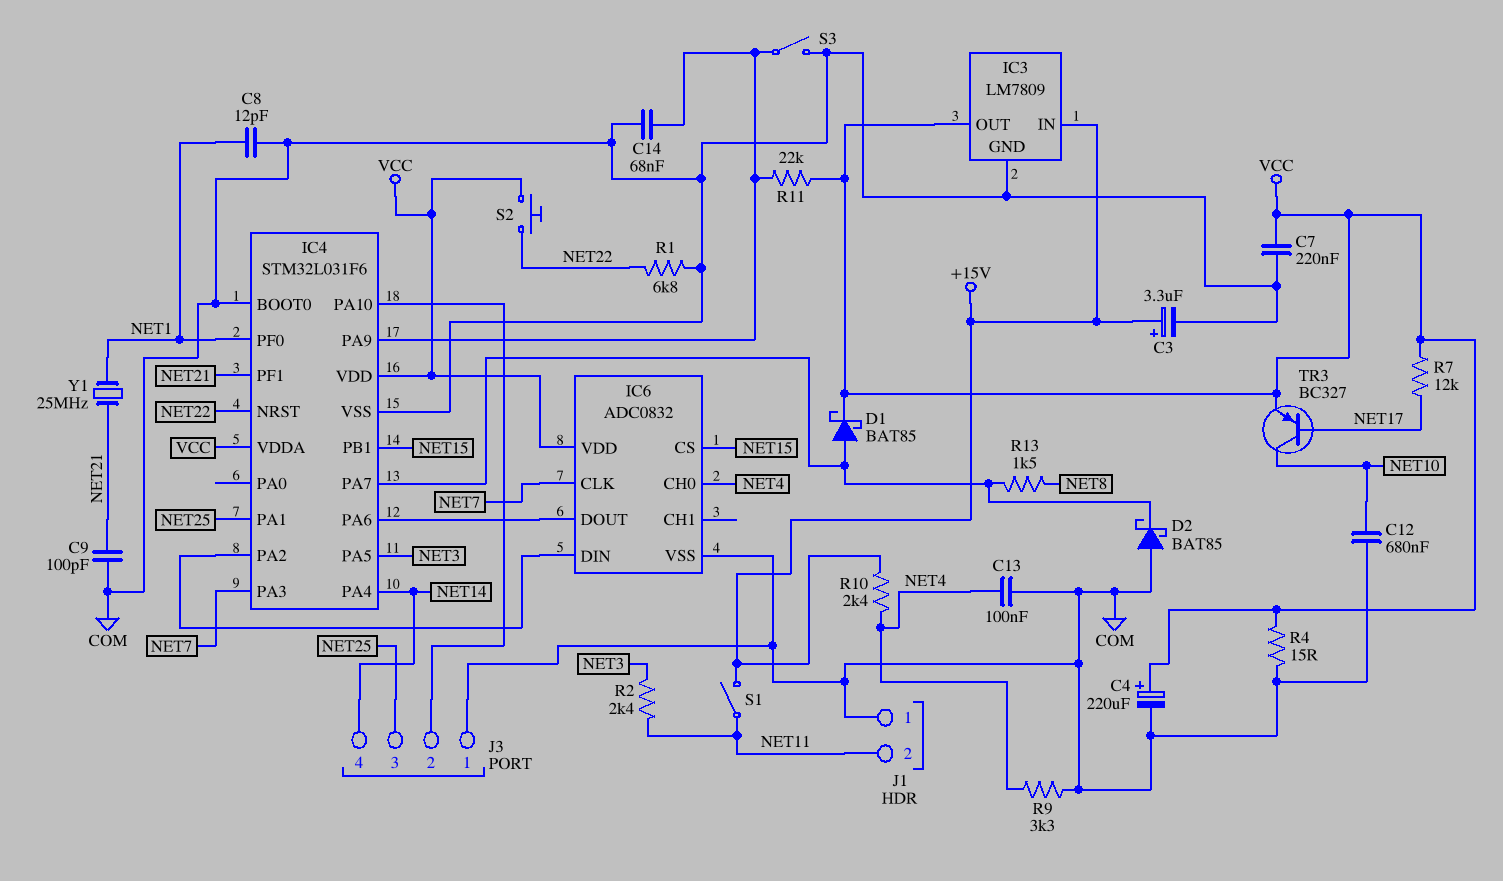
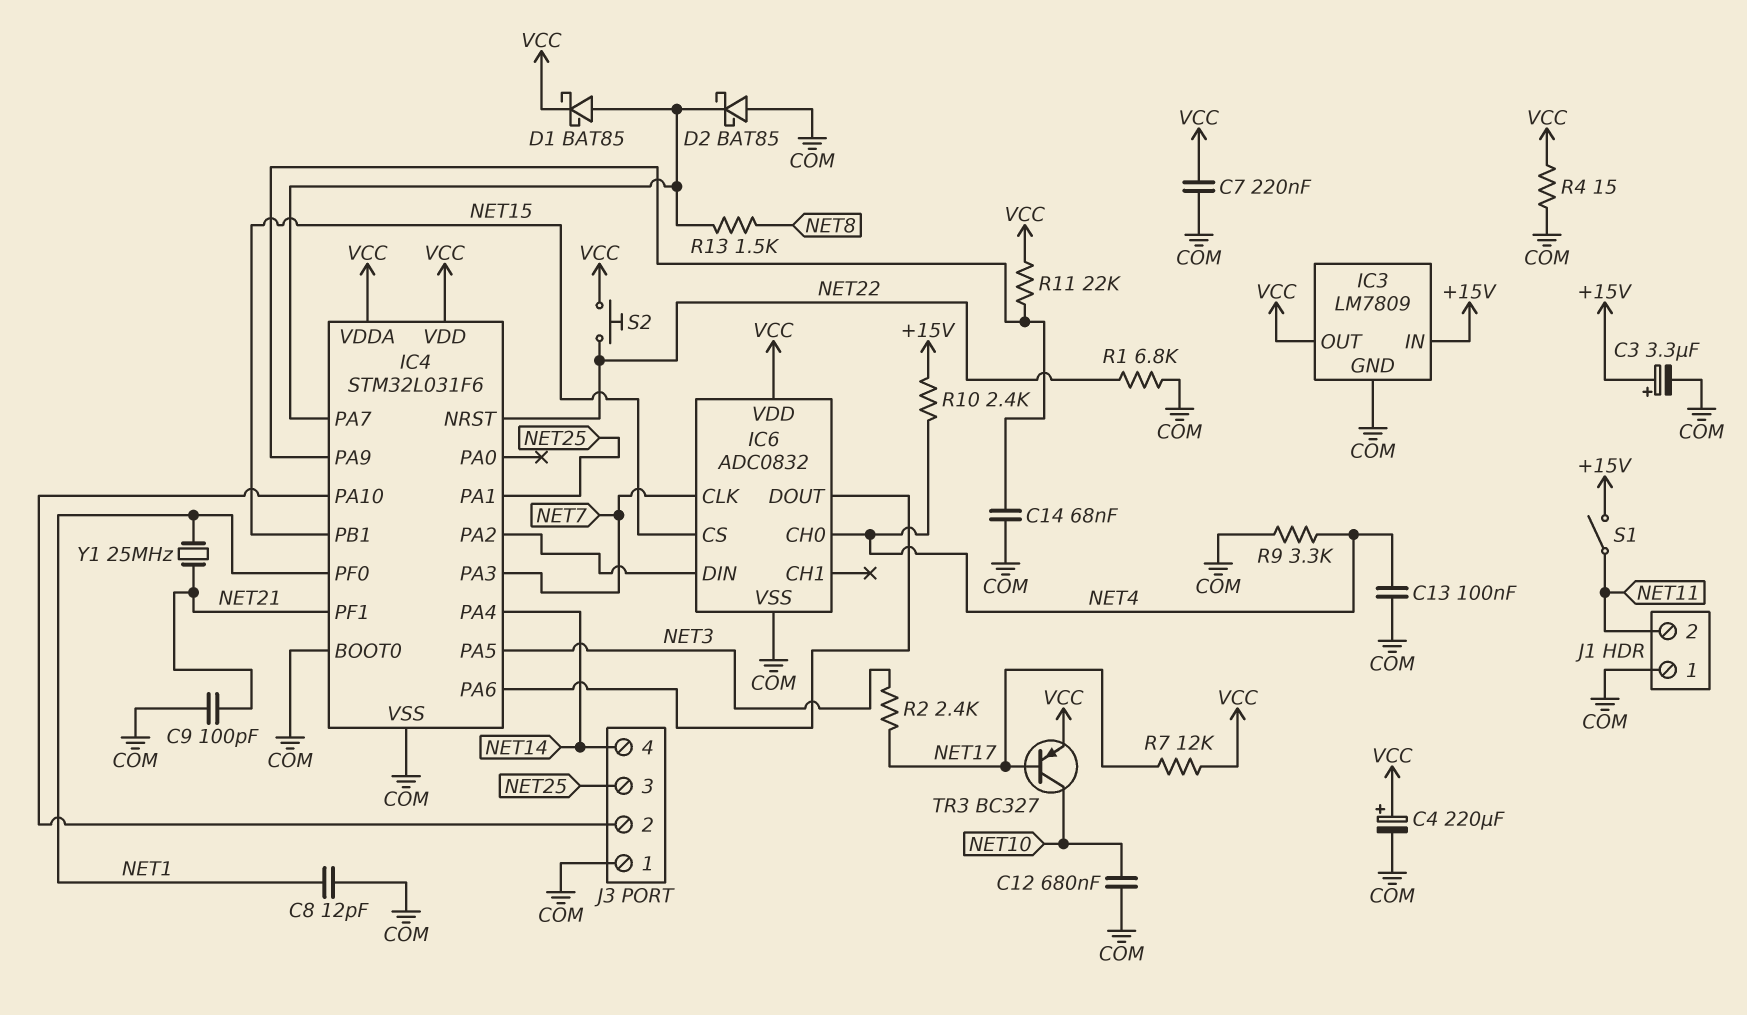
R2: 2.4k (NET3, NET11) -> 2.4k (NET3, NET17)
S3: switch (COM, IC4/PA9) -> none

